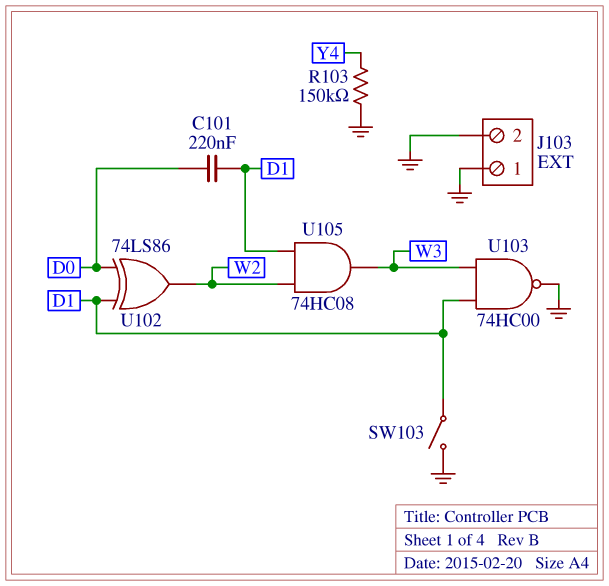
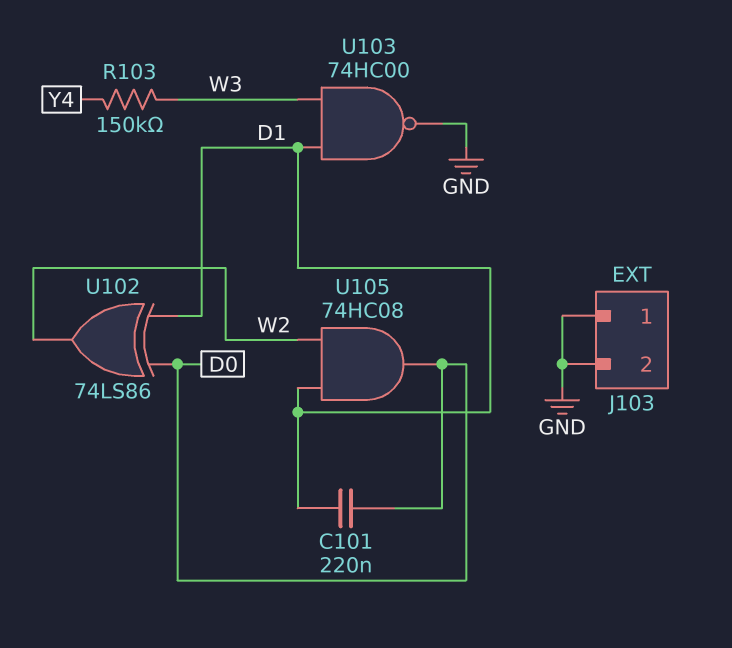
R103: 150k (GND, Y4) -> 150k (W3, Y4)
SW103: switch (D1, GND) -> none
U105: AND 74HC08 (in D1, in W2, out W3) -> AND 74HC08 (in D1, in W2, out D0)

